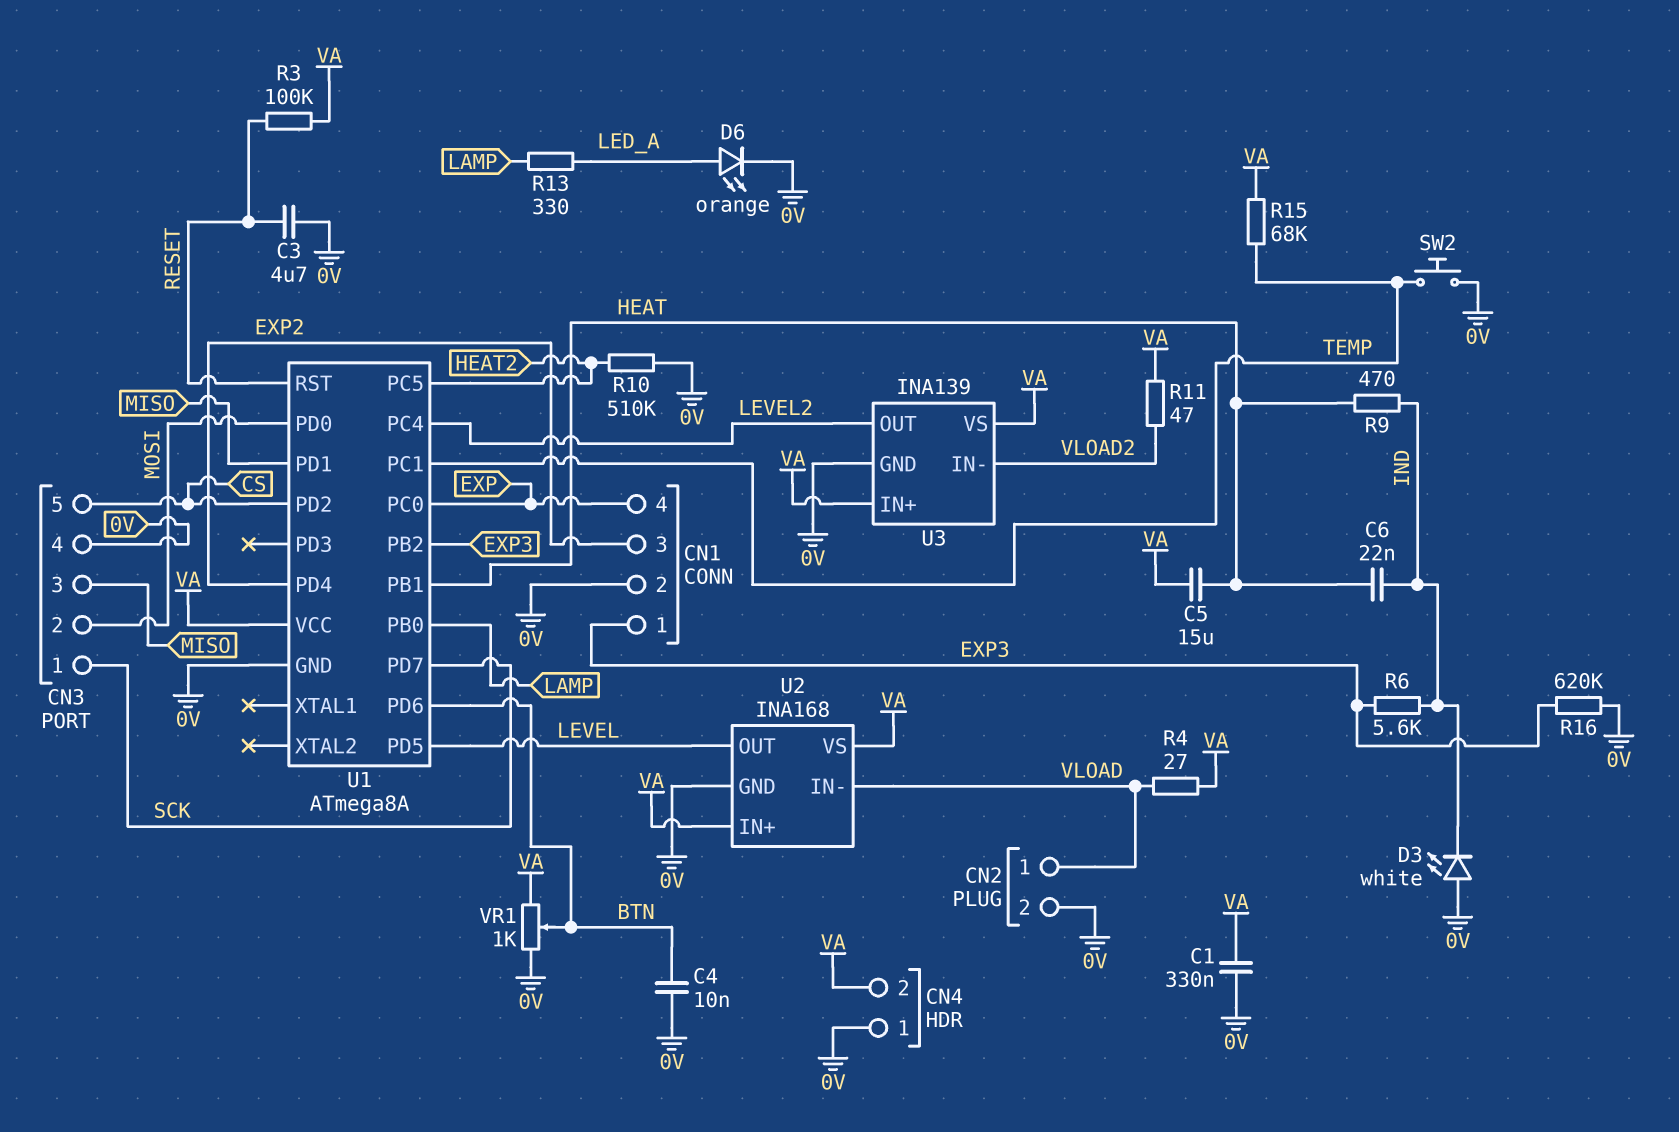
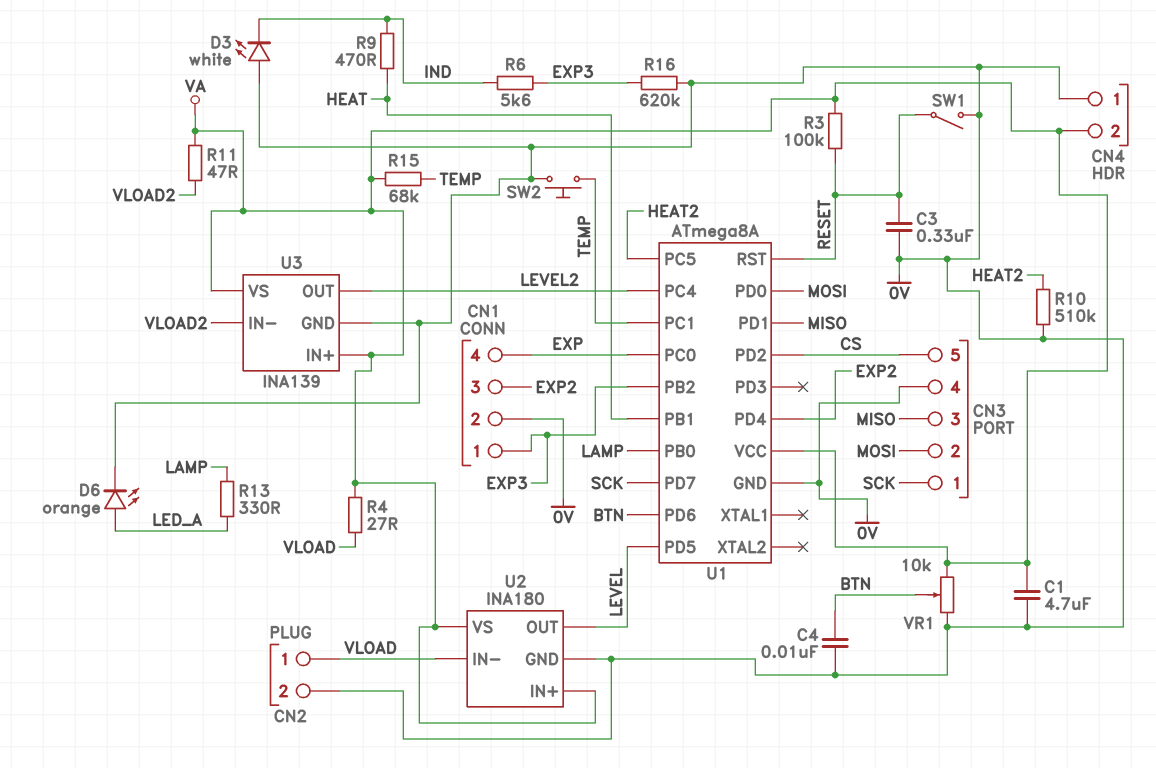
C1: 330nF (0V, VA) -> 4.7uF (0V, VA)
C3: 4.7uF (0V, RESET) -> 330nF (0V, RESET)
C5: 15uF (HEAT, VA) -> none
C6: 22nF (HEAT, IND) -> none
SW1: none -> switch (0V, RESET)
U2: INA168 -> INA180
VR1: 1k (0V, VA, wiper BTN) -> 10k (0V, VA, wiper BTN)

